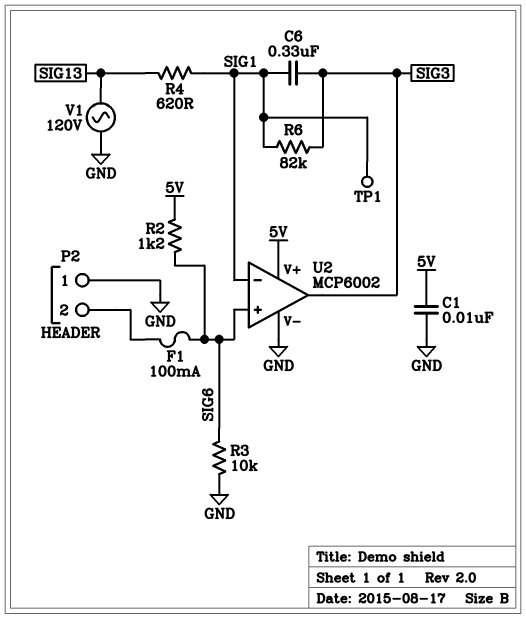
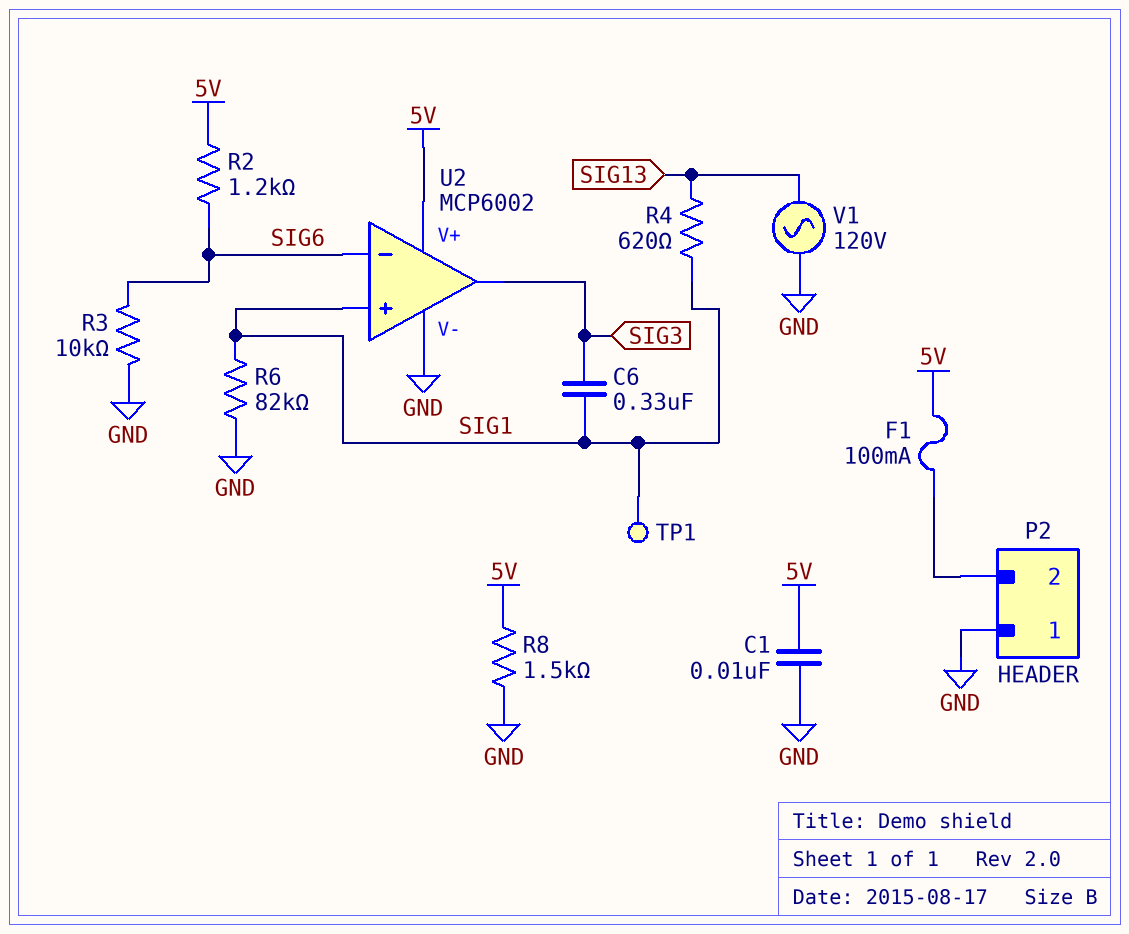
F1: 100mA (P2/2, SIG6) -> 100mA (5V, P2/2)
R6: 82k (SIG1, SIG3) -> 82k (GND, SIG1)
R8: none -> 1.5k (5V, GND)
U2 pin in+: SIG6 -> SIG1
U2 pin in-: SIG1 -> SIG6

